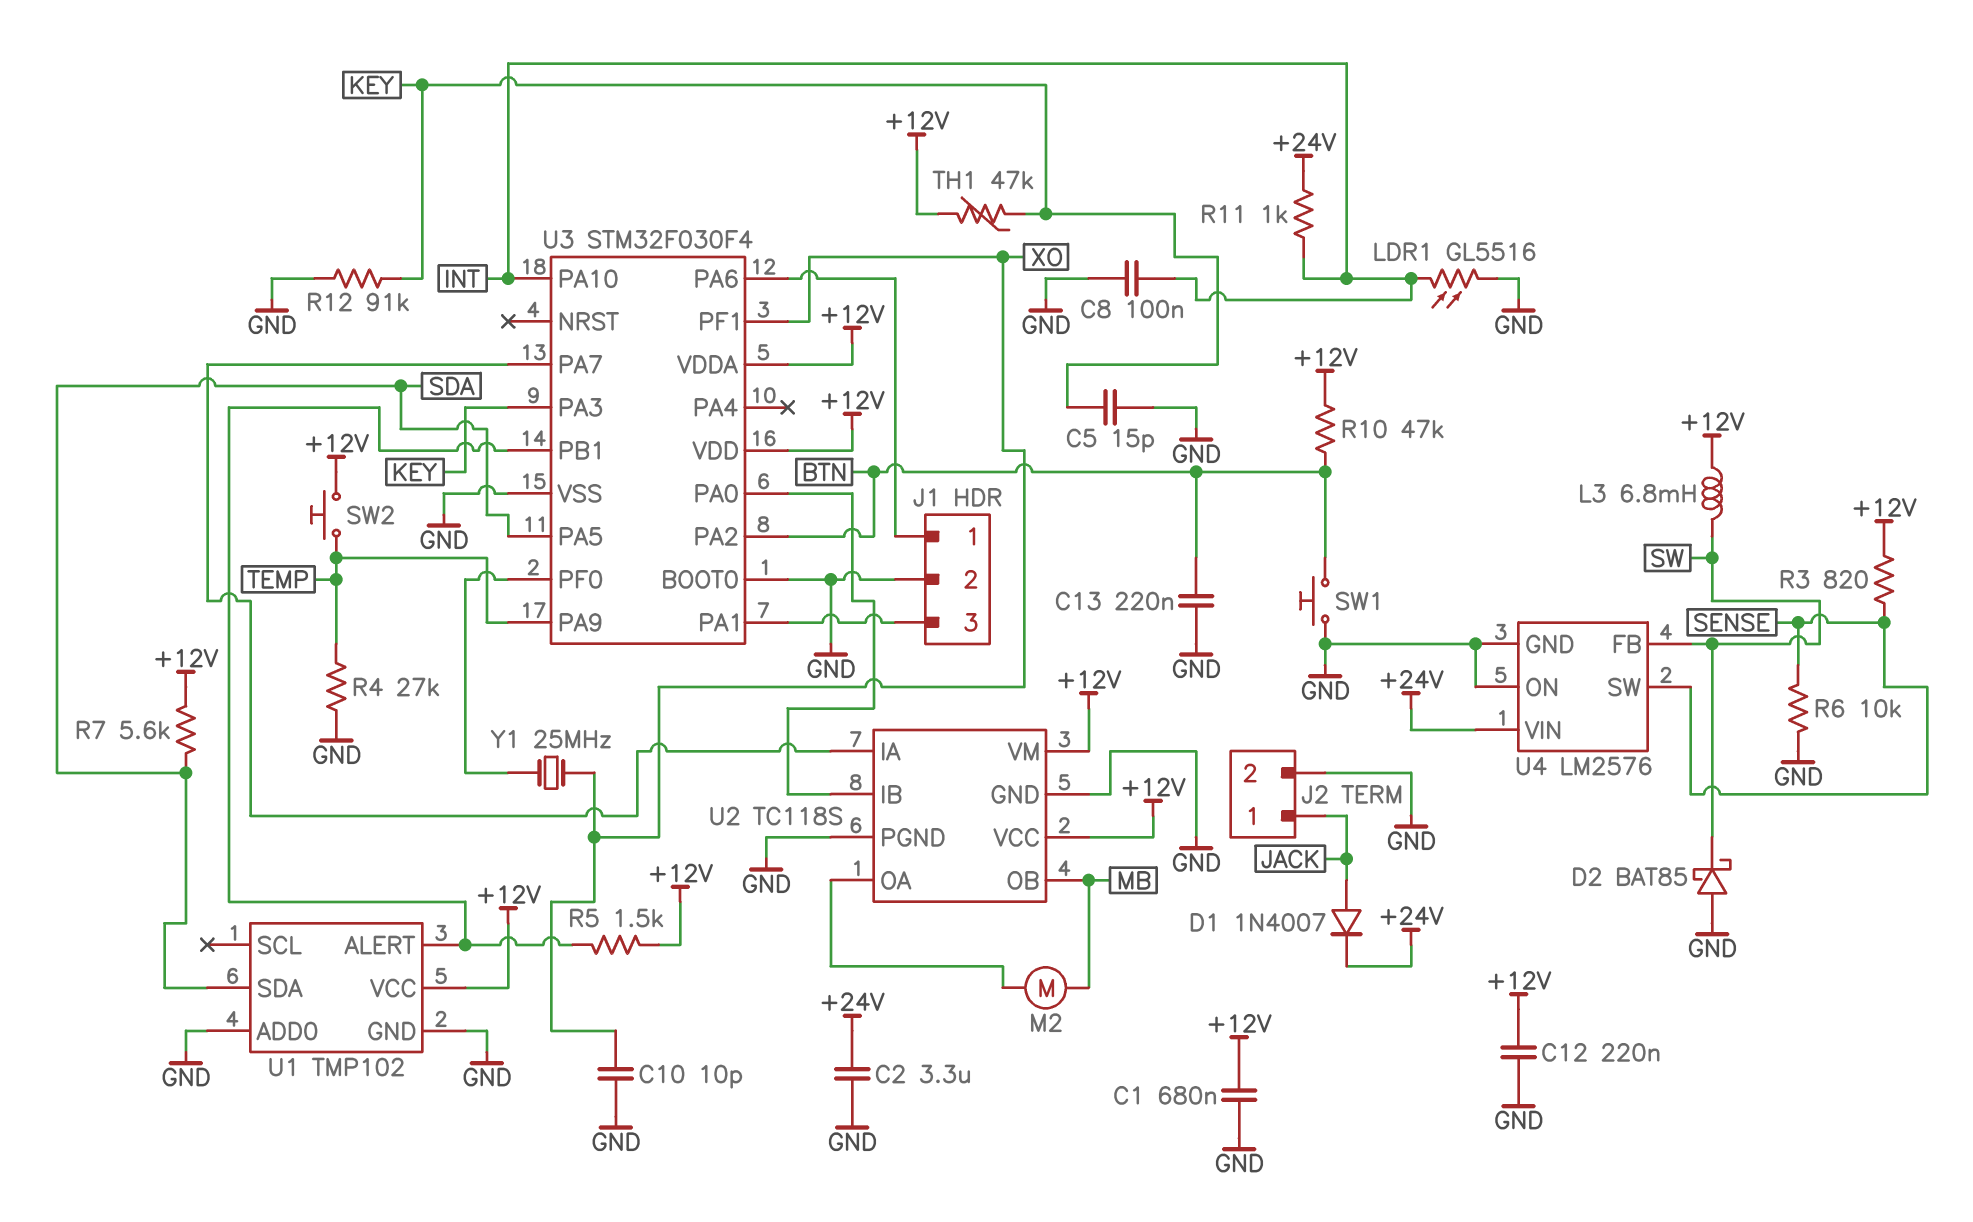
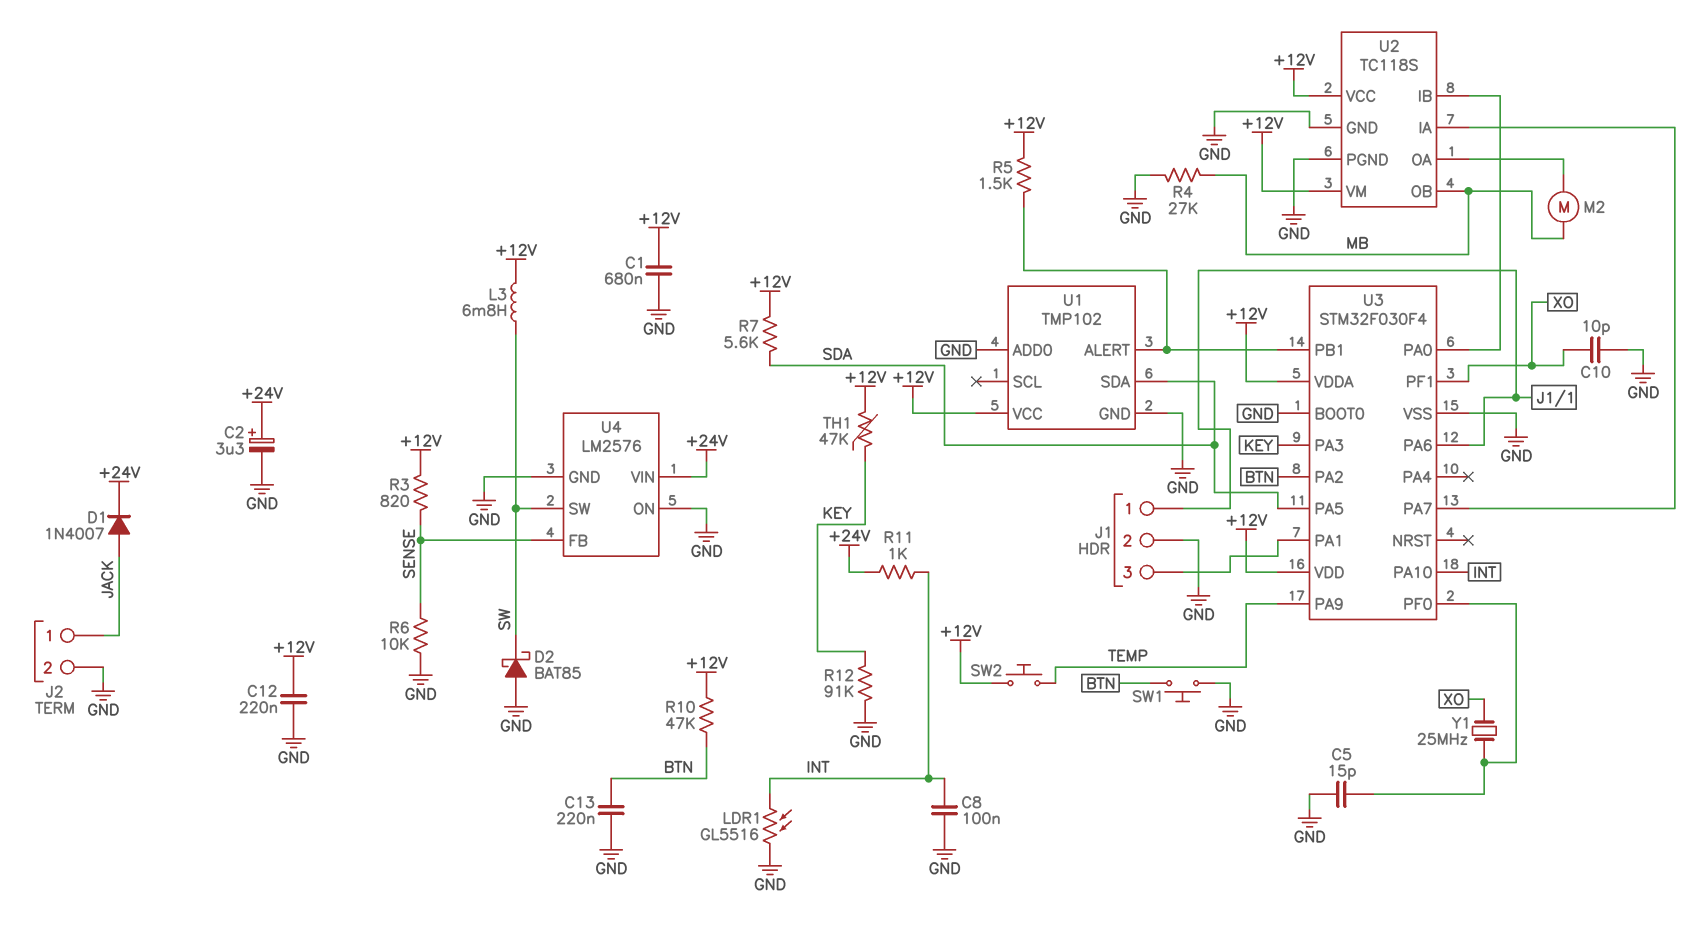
C2: 3.3uF (+24V, GND) -> 3.3uF (plus +24V, minus GND)
C5: 15pF (GND, KEY) -> 15pF (GND, U3/PF0)
R4: 27k (GND, TEMP) -> 27k (GND, MB)
U4 pin FB: SW -> SENSE
U4 pin SW: SENSE -> SW

